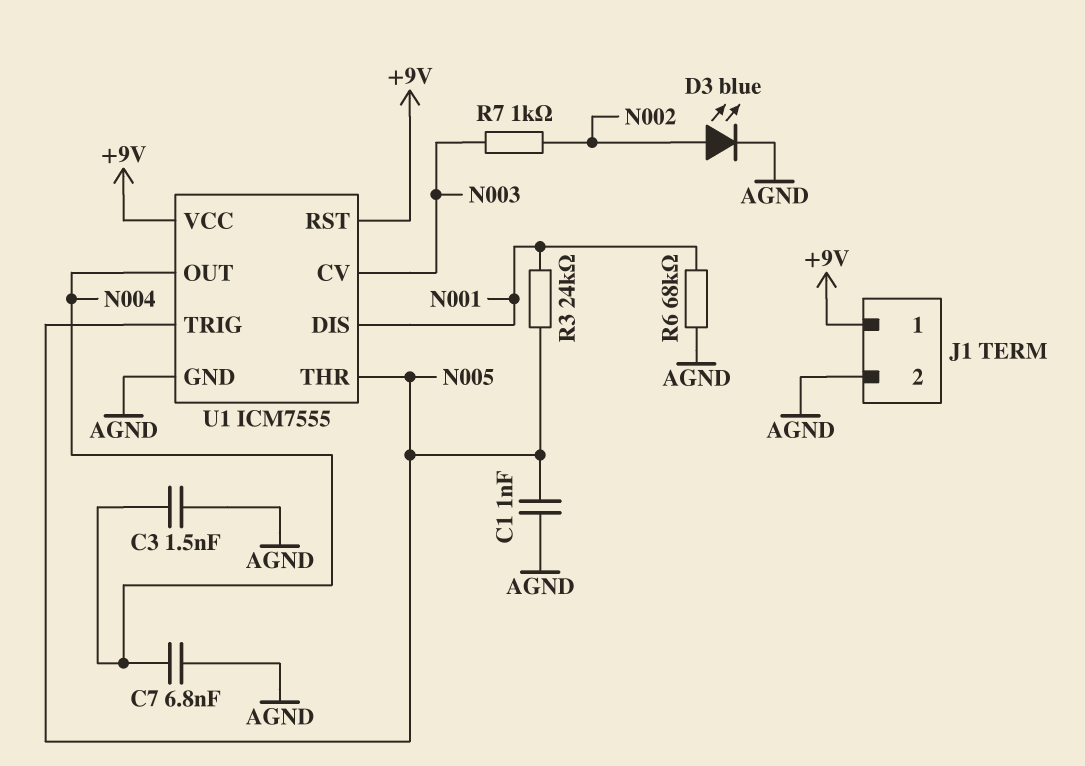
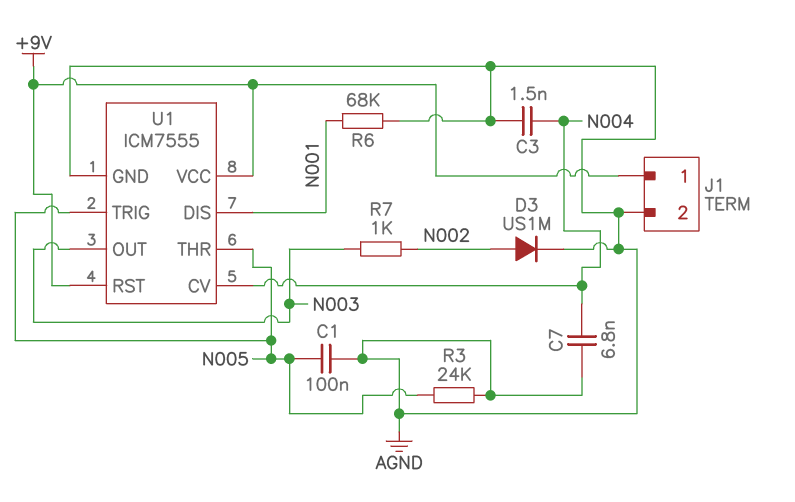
C1: 1nF (AGND, N005) -> 100nF (AGND, N005)
D3: LED blue (A N002, K AGND) -> diode US1M (A N002, K AGND)
R3: 24k (N001, N005) -> 24k (AGND, N005)
U1 pin CV: N003 -> N004
U1 pin OUT: N004 -> N003

